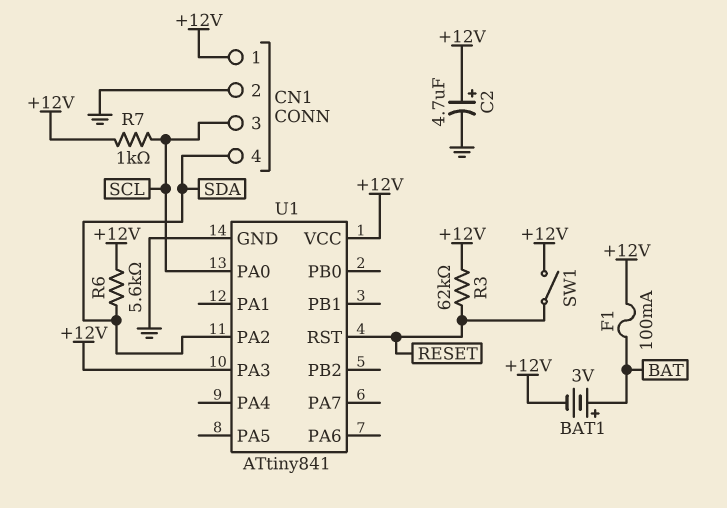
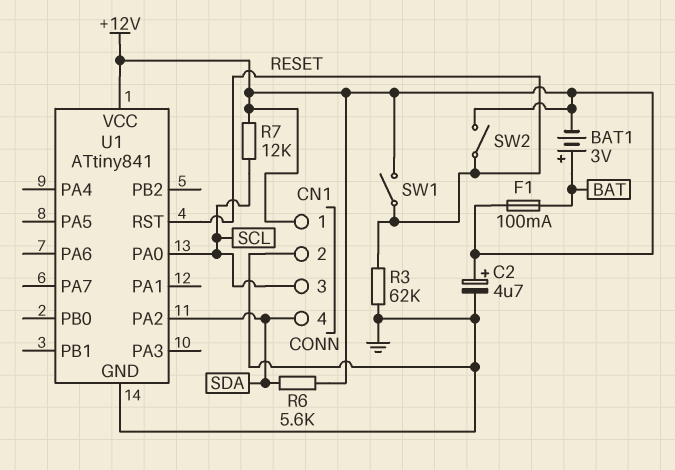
R3: 62k (+12V, RESET) -> 62k (GND, RESET)
R7: 1k (+12V, SCL) -> 12k (+12V, SCL)
SW2: none -> switch (+12V, RESET)
U1 pin PA3: +12V -> none

